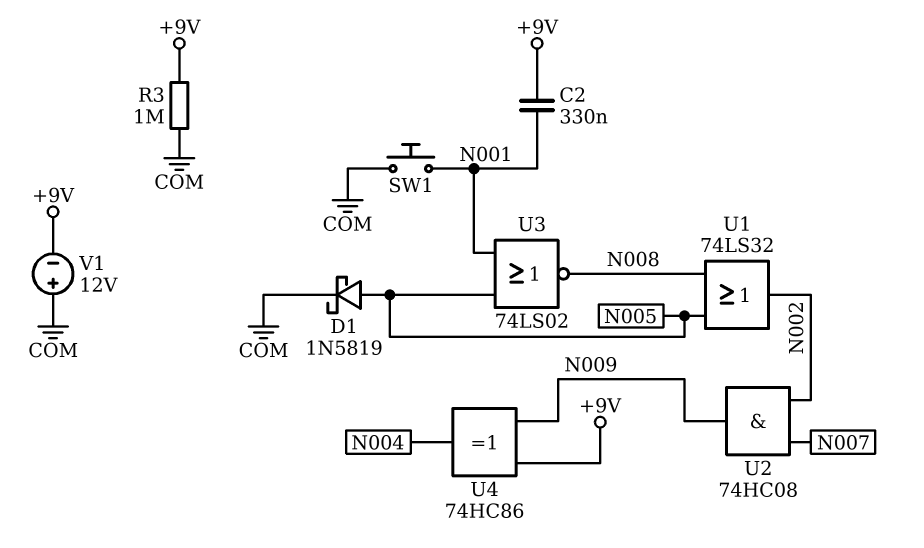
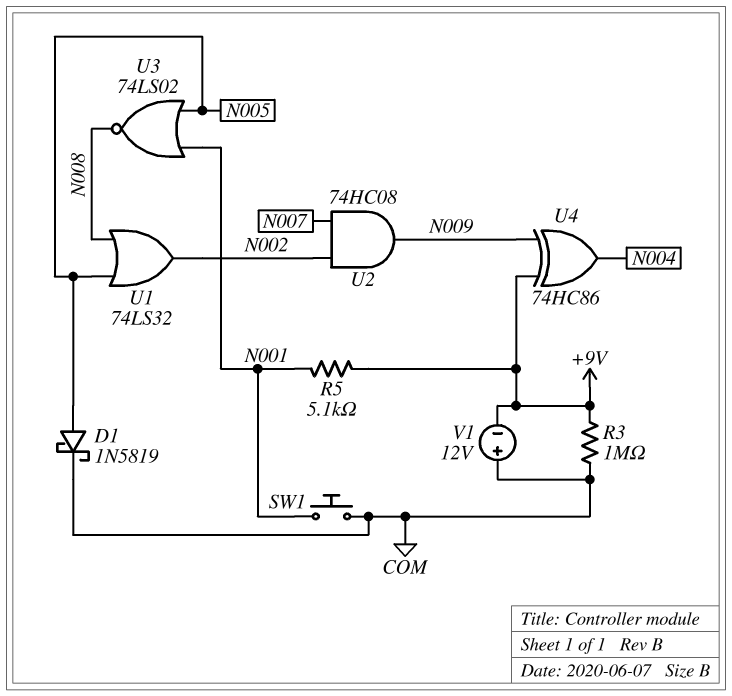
C2: 330nF (+9V, N001) -> none
R5: none -> 5.1k (+9V, N001)

